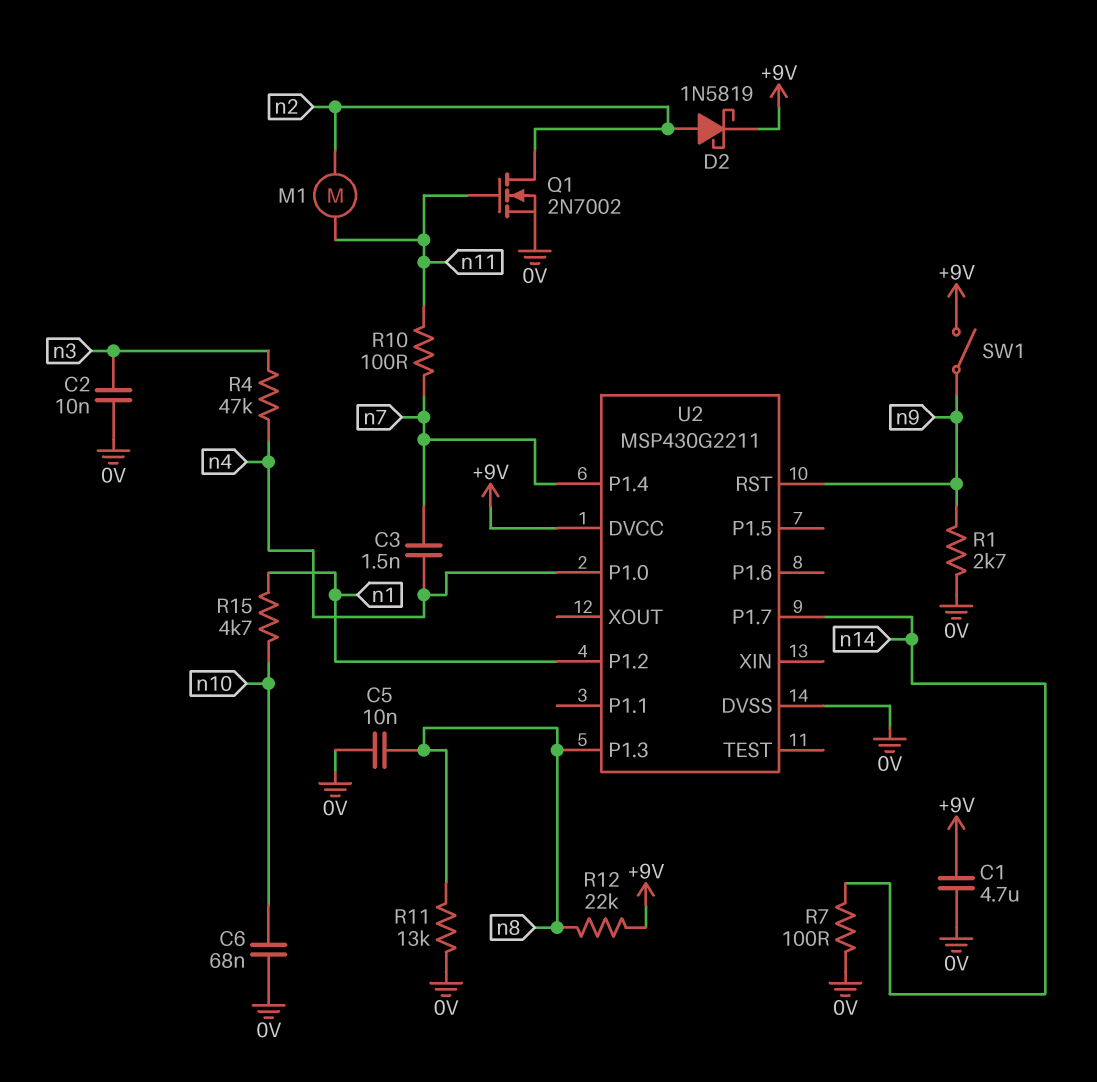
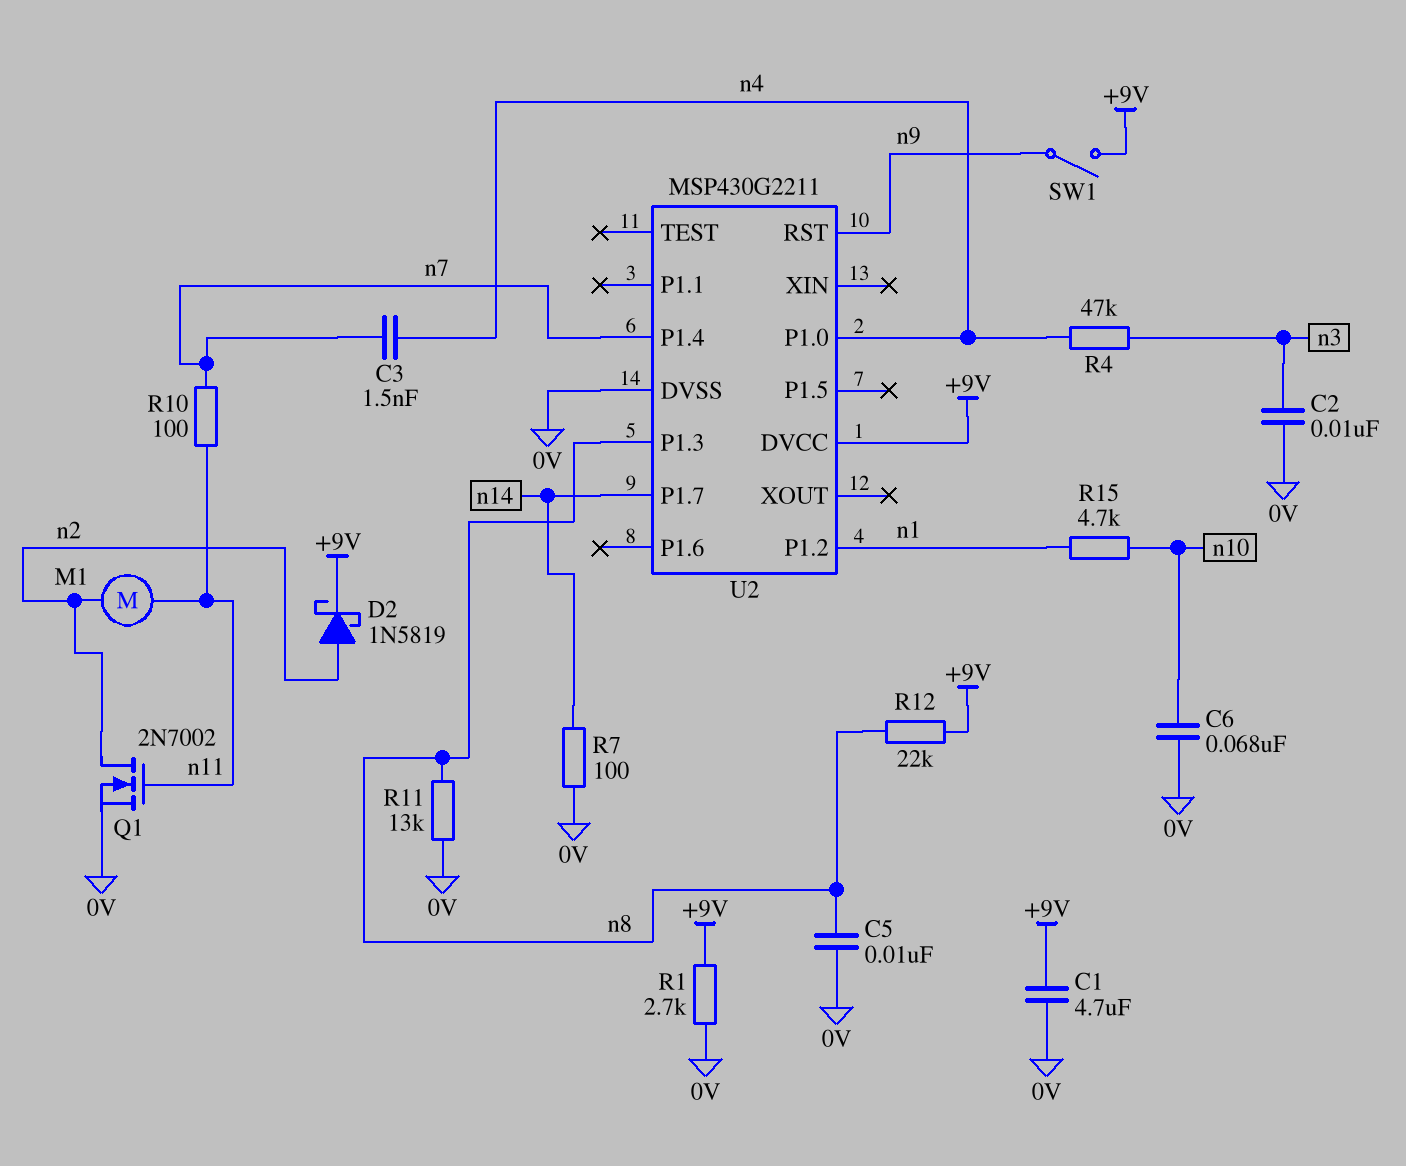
R1: 2.7k (0V, n9) -> 2.7k (+9V, 0V)

